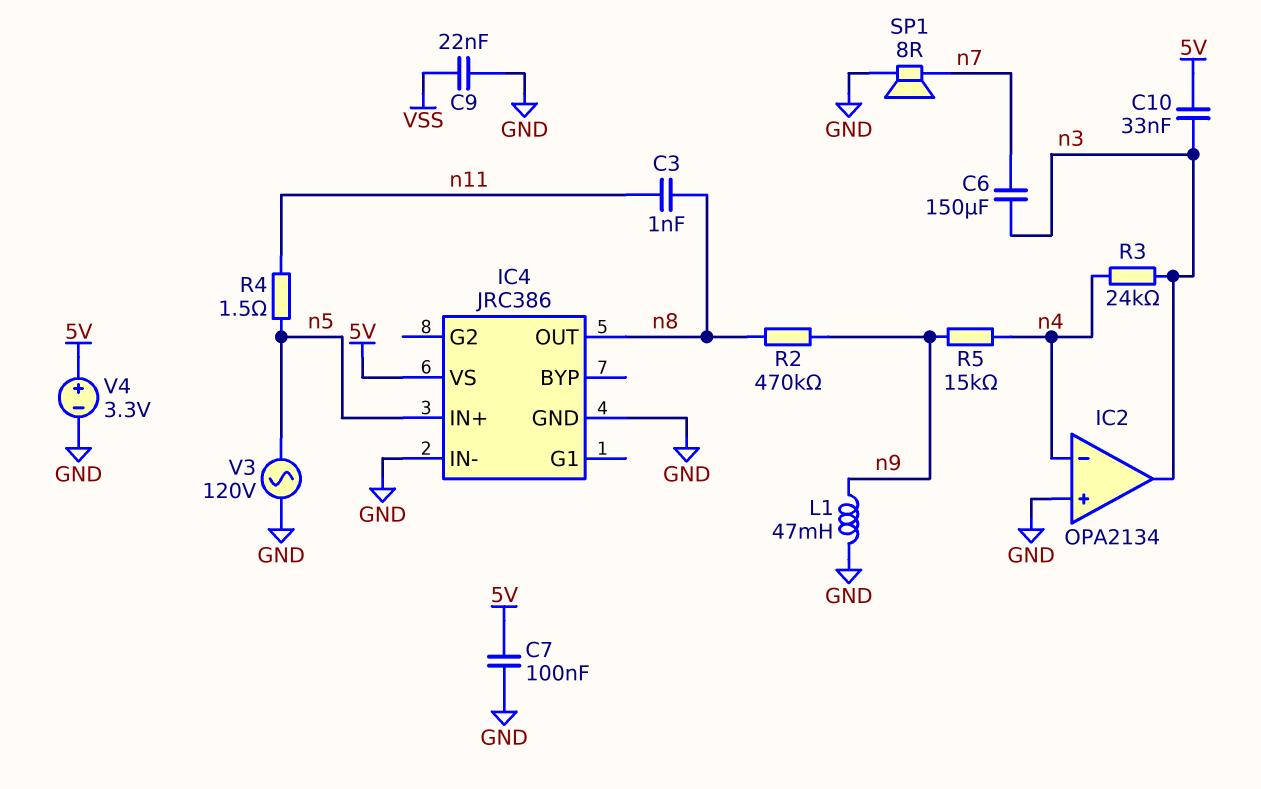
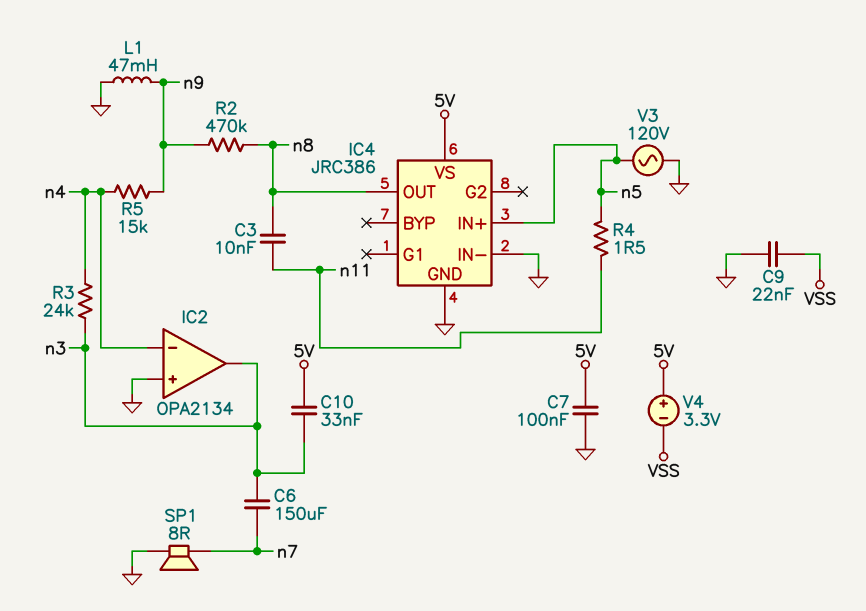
C3: 1nF (n8, n11) -> 10nF (n8, n11)
V4: 3.3V (plus 5V, minus GND) -> 3.3V (plus 5V, minus VSS)

